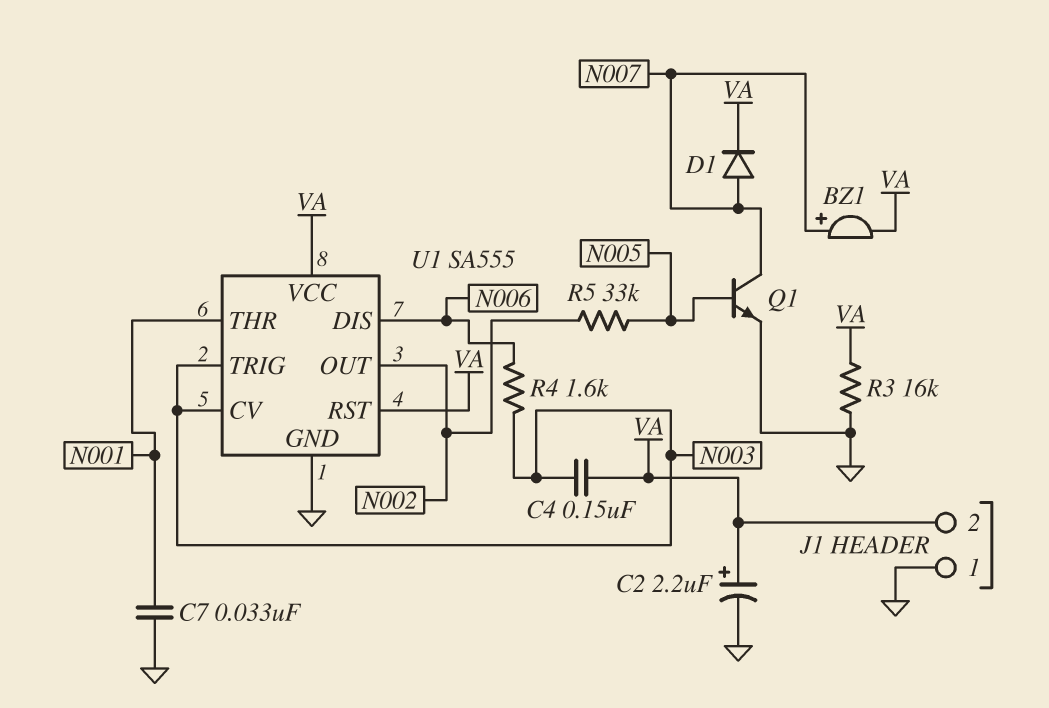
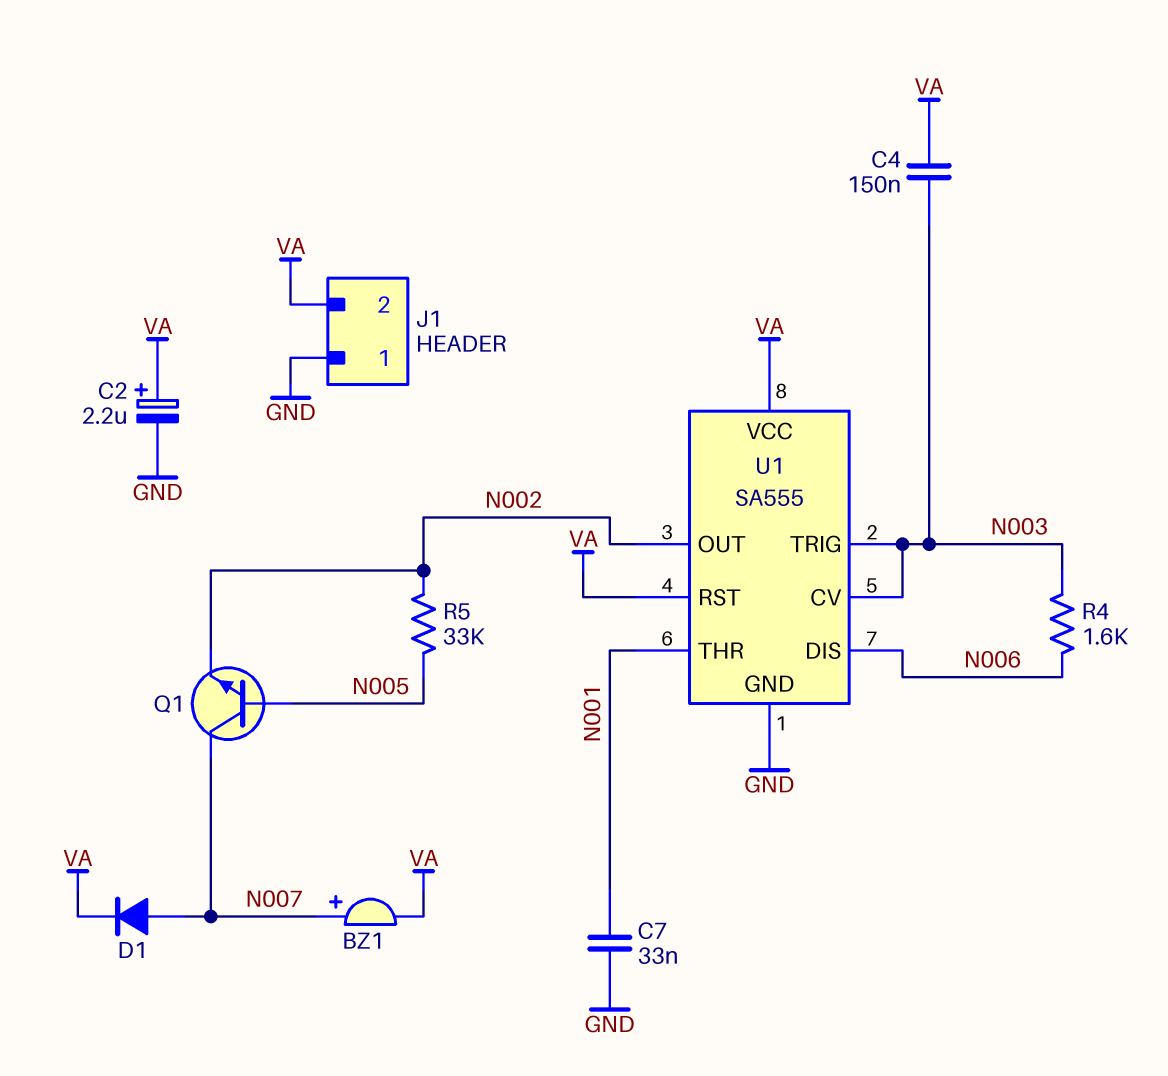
Q1: NPN (B N005, C N007, E GND) -> NPN (B N005, C N007, E N002)
R3: 16k (GND, VA) -> none

